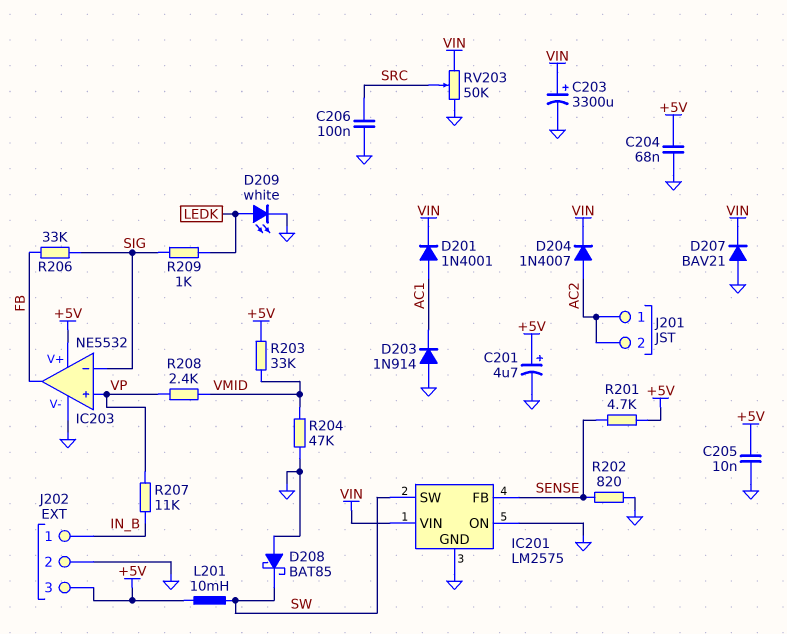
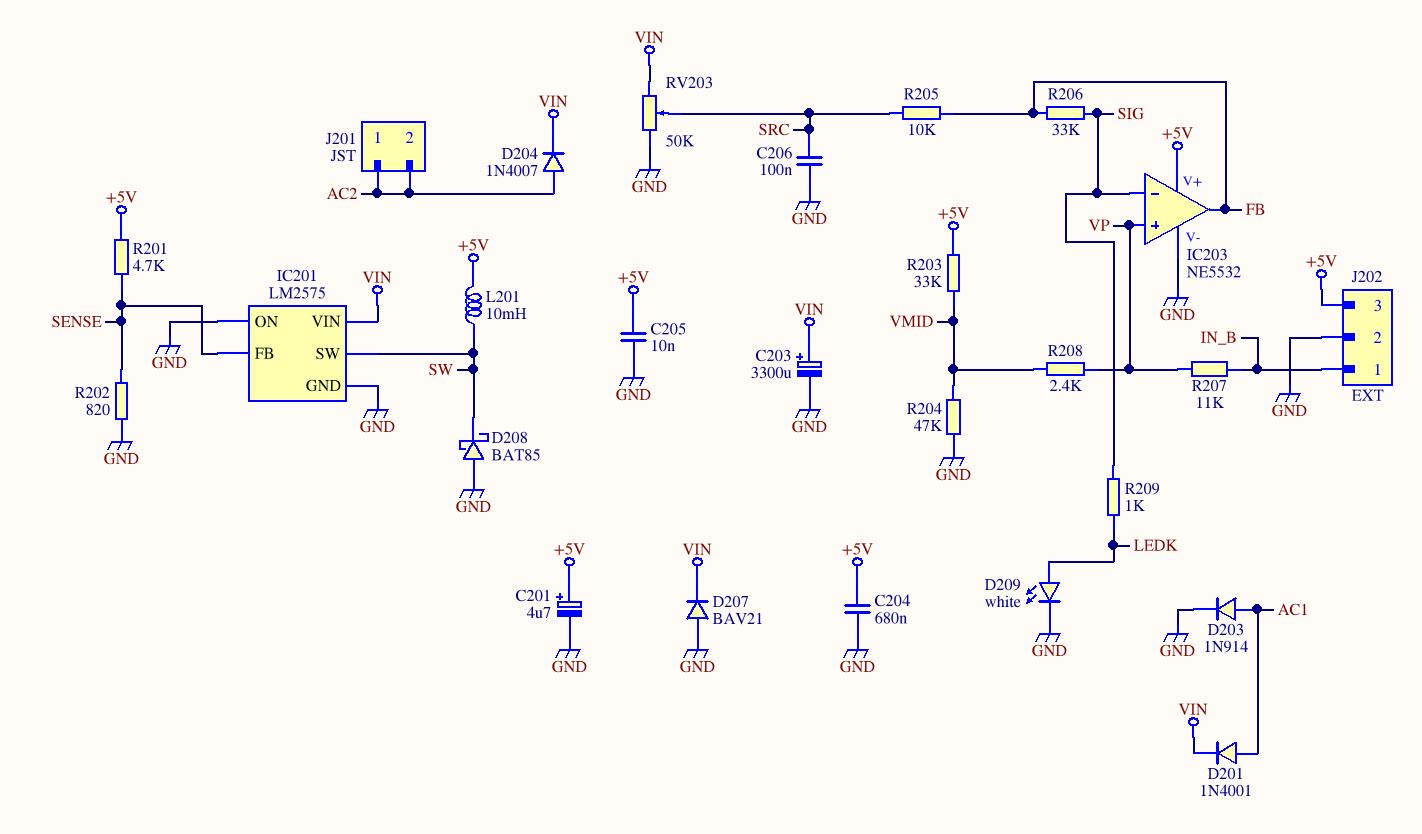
C204: 68nF (+5V, GND) -> 680nF (+5V, GND)
D203: diode 1N914 (A GND, K AC1) -> diode 1N914 (A AC1, K GND)
R205: none -> 10k (FB, SRC)

